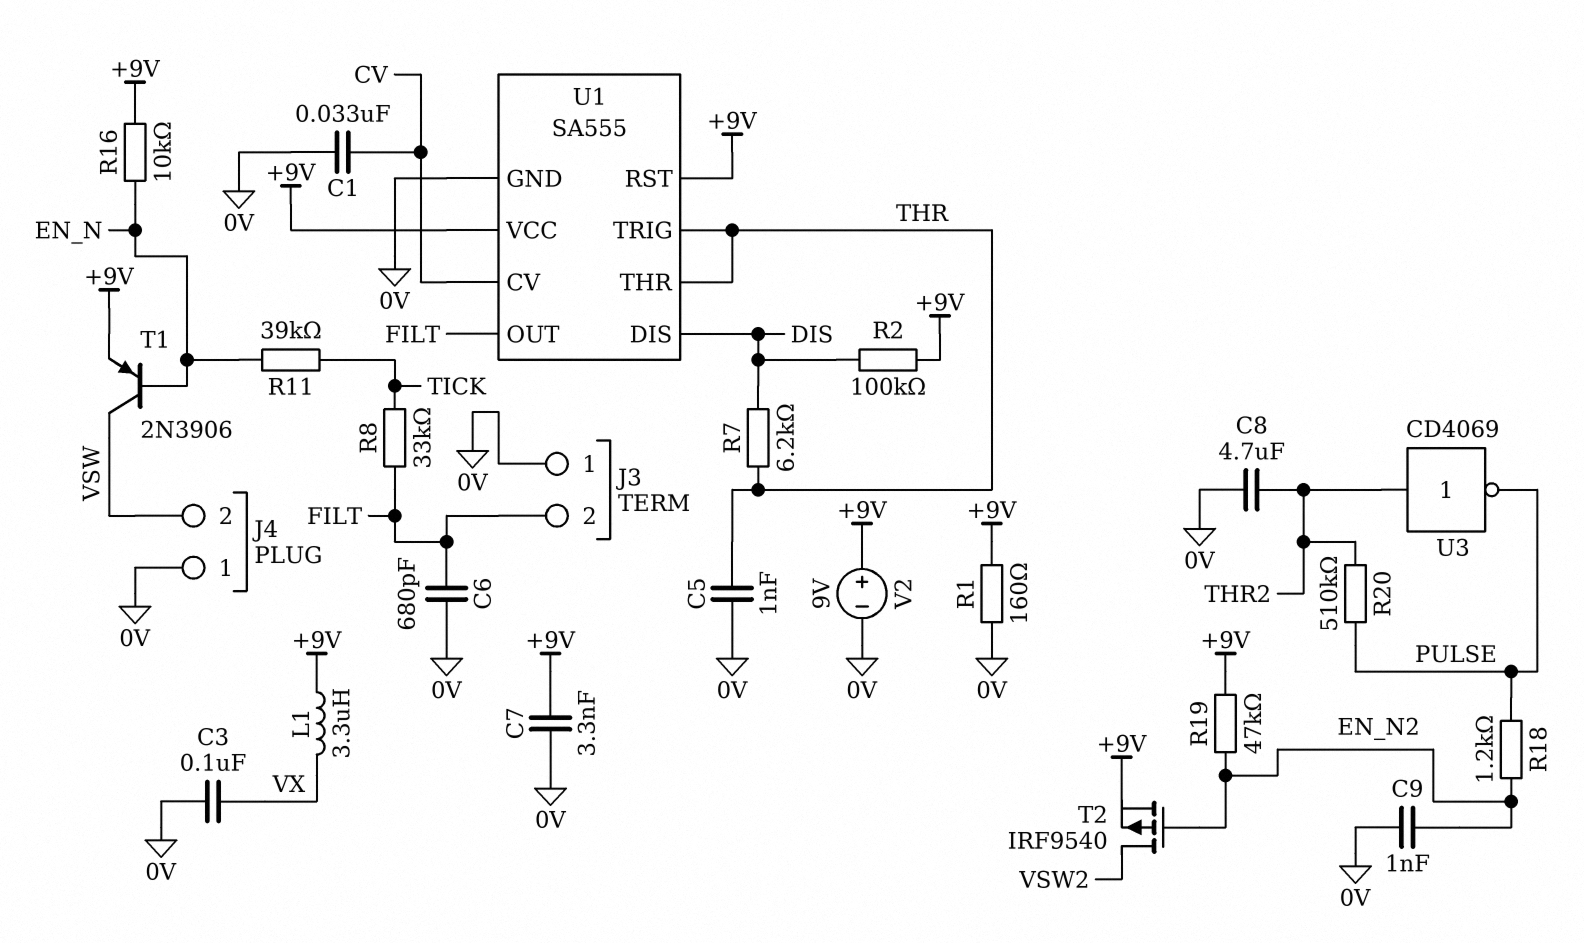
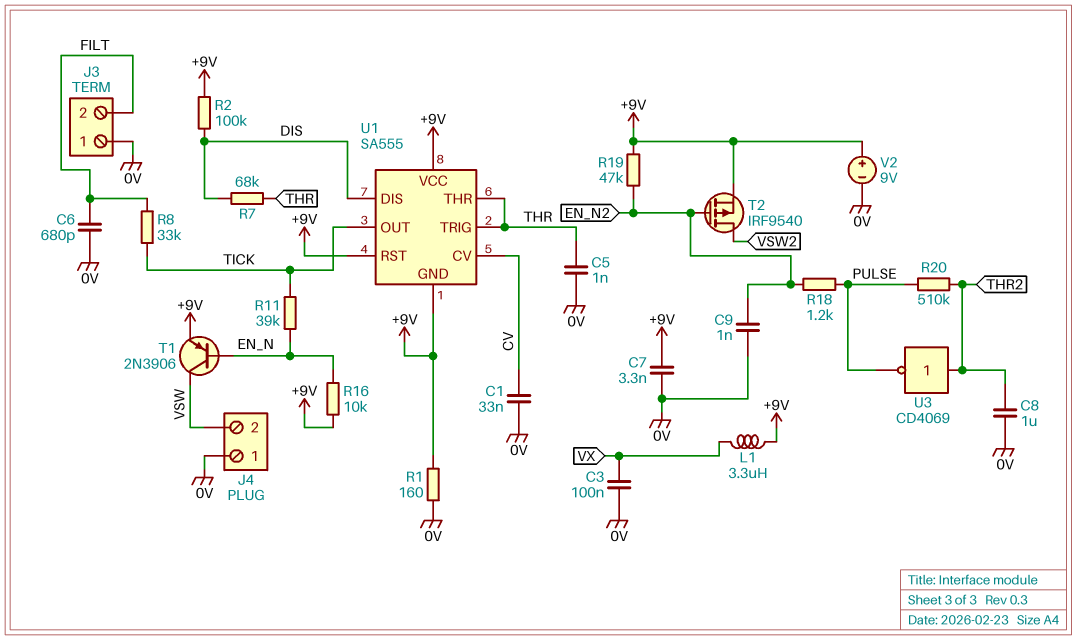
C8: 4.7uF (0V, THR2) -> 1uF (0V, THR2)
R7: 6.2k (DIS, THR) -> 68k (DIS, THR)
U1 pin GND: 0V -> +9V
U1 pin OUT: FILT -> TICK

